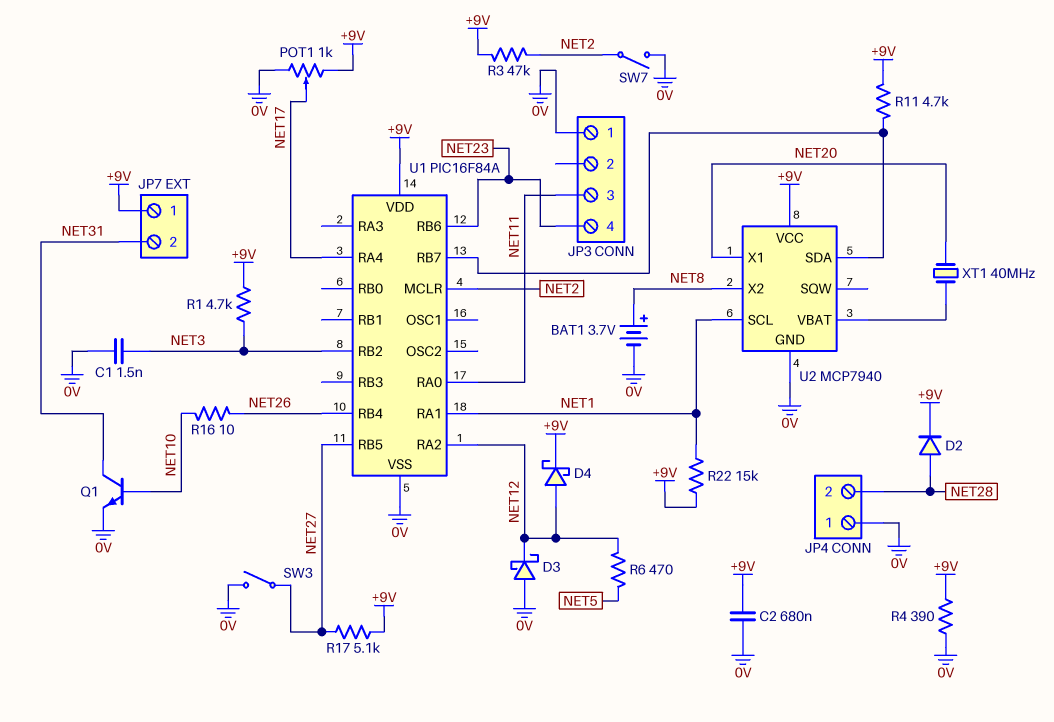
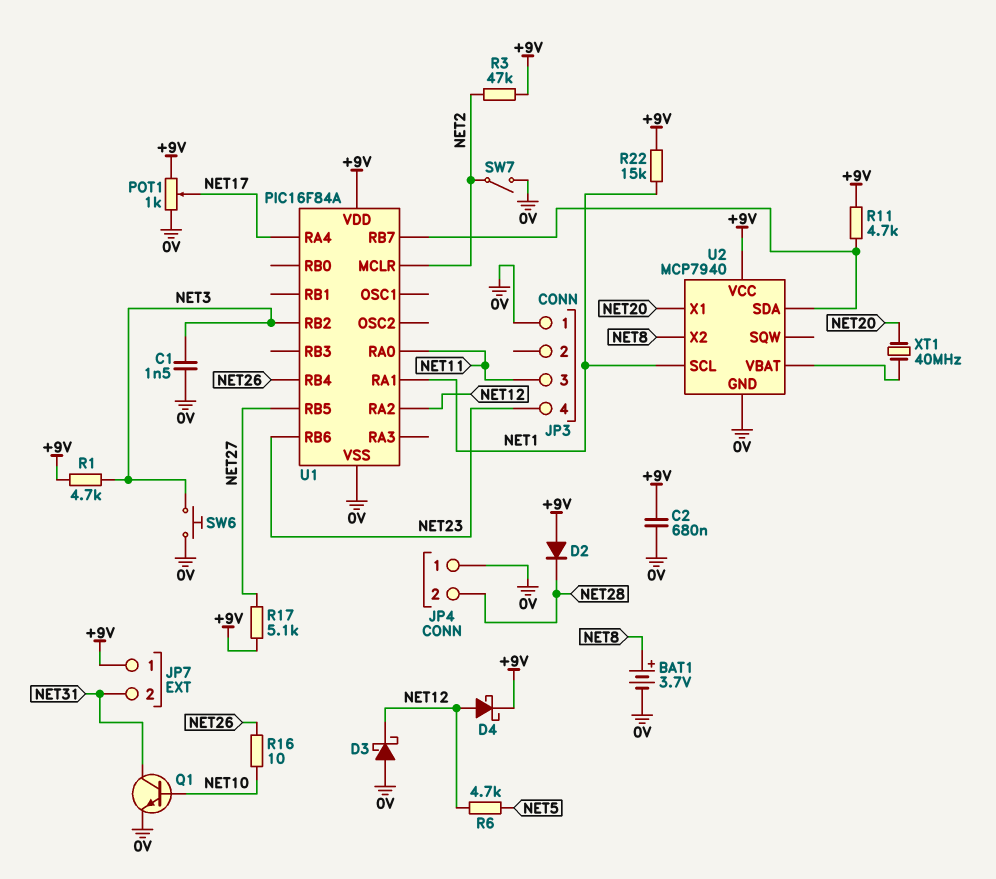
D2: diode (A NET28, K +9V) -> diode (A +9V, K NET28)
R4: 390 (+9V, 0V) -> none
R6: 470 (NET5, NET12) -> 4.7k (NET5, NET12)
SW3: switch (0V, NET27) -> none
SW6: none -> button (0V, NET3)

